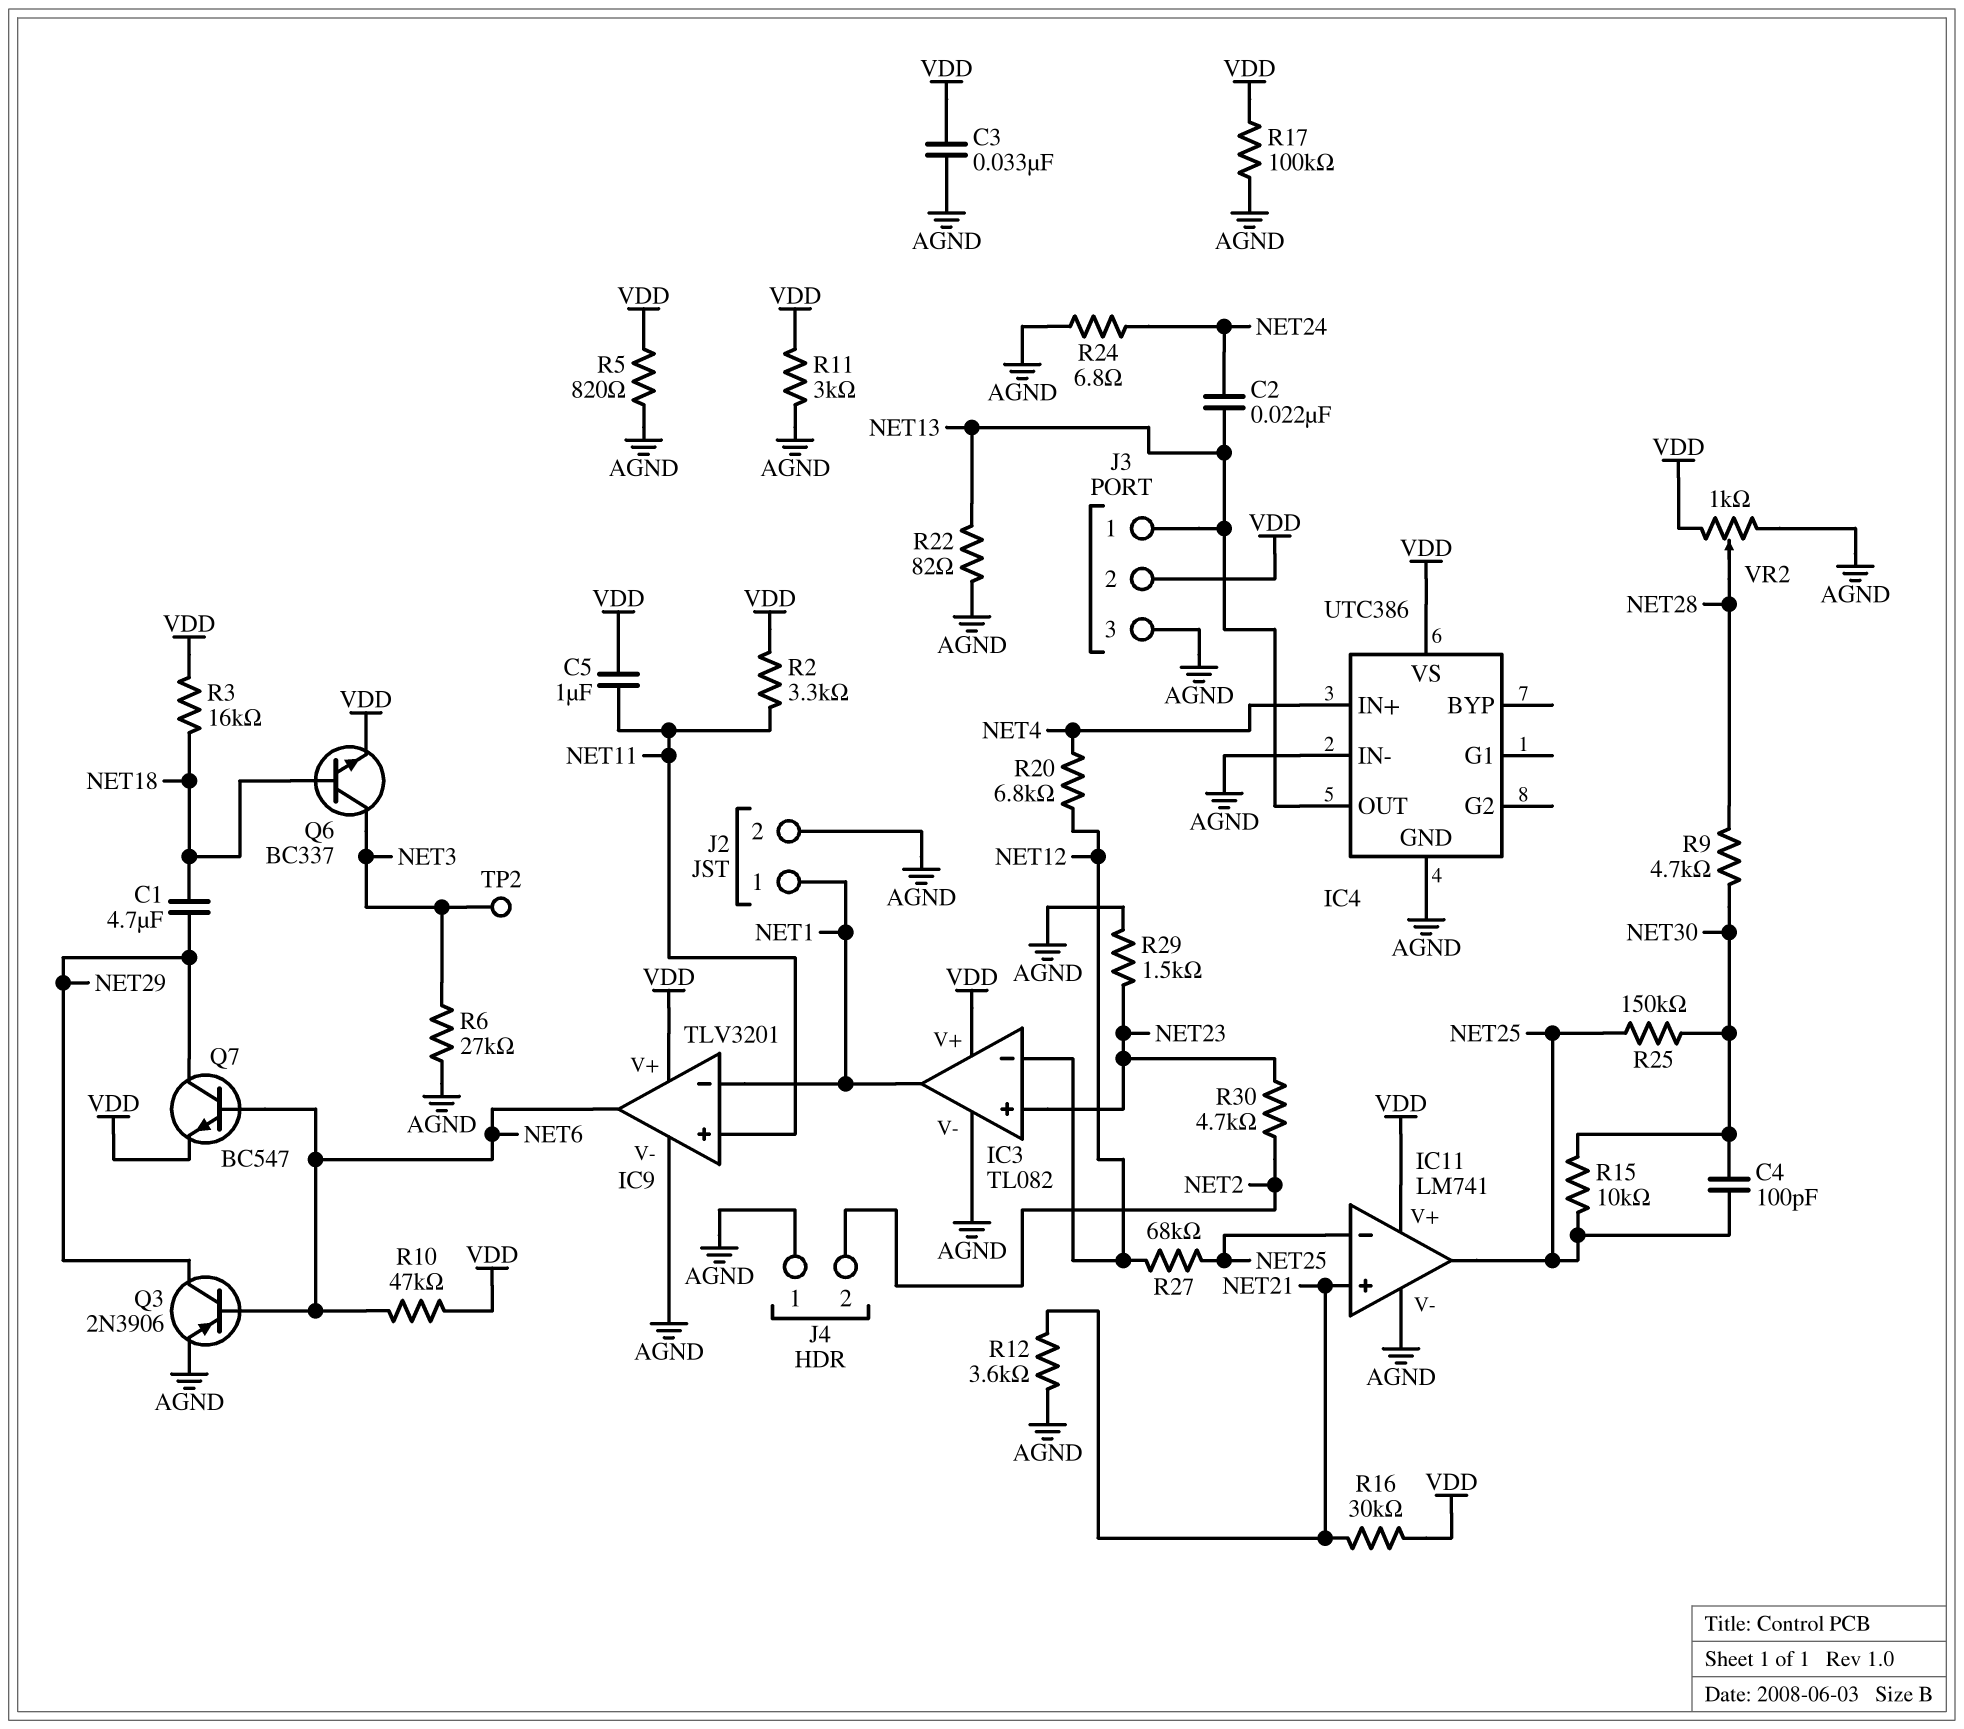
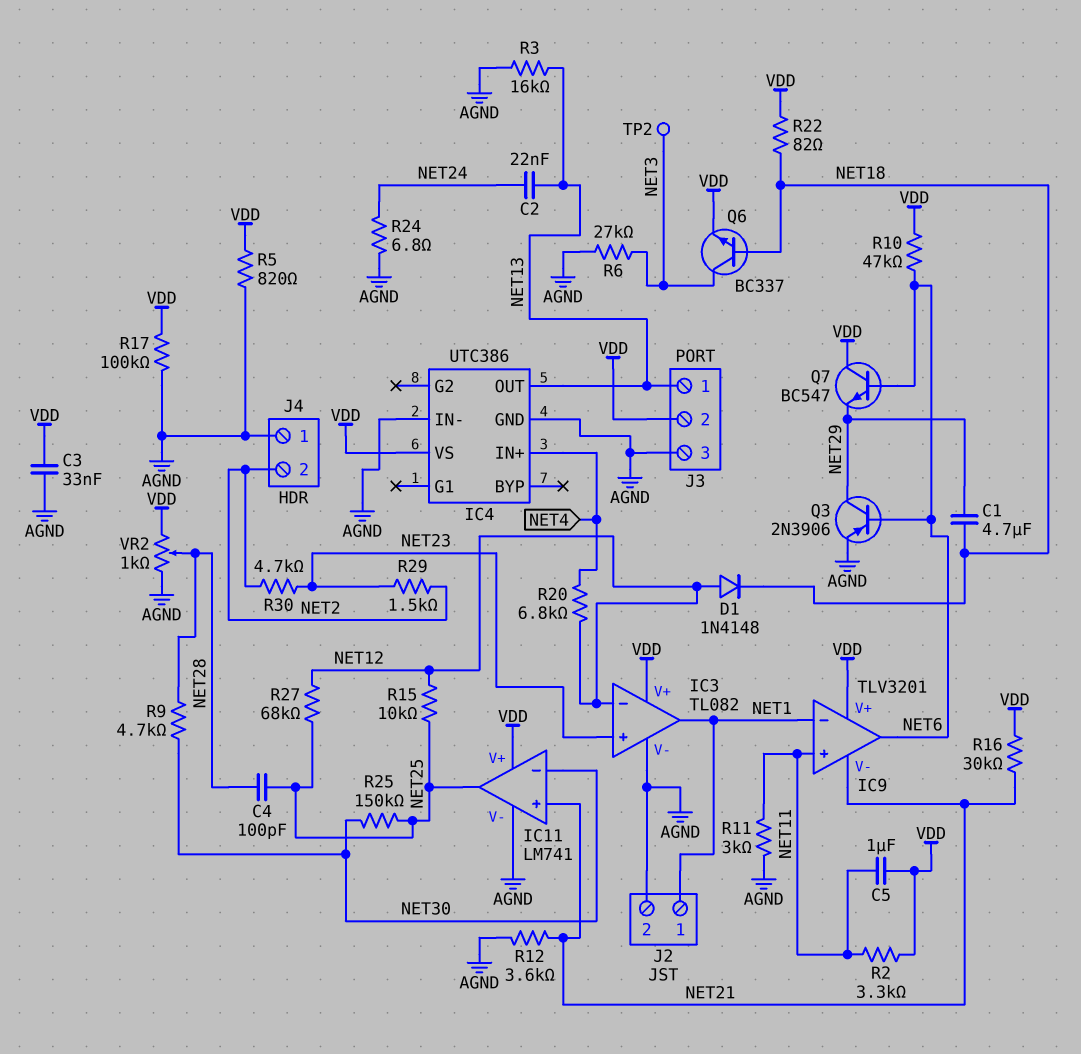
C4: 100pF (NET25, NET30) -> 100pF (NET25, NET28)
D1: none -> diode 1N4148 (A NET12, K NET18)
IC9 pin V-: AGND -> NET21
IC11 pin in-: NET25 -> NET30
Q7: NPN BC547 (B NET6, C NET29, E VDD) -> NPN BC547 (B NET6, C VDD, E NET29)
R3: 16k (NET18, VDD) -> 16k (AGND, NET13)
R11: 3k (AGND, VDD) -> 3k (AGND, NET11)
R15: 10k (NET25, NET30) -> 10k (NET12, NET25)
R22: 82 (AGND, NET13) -> 82 (NET18, VDD)
R29: 1.5k (AGND, NET23) -> 1.5k (NET2, NET23)

